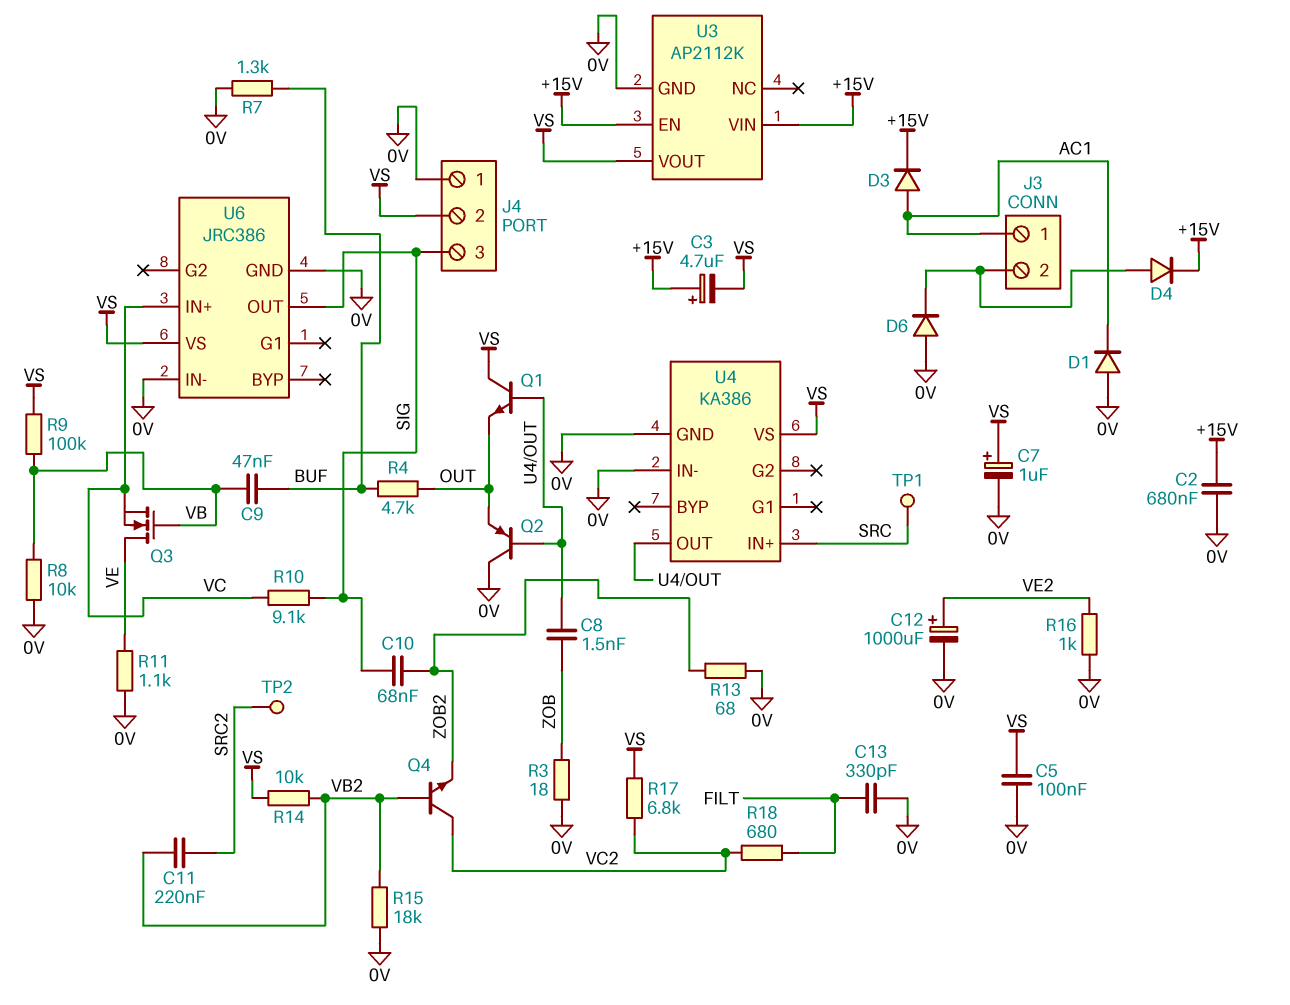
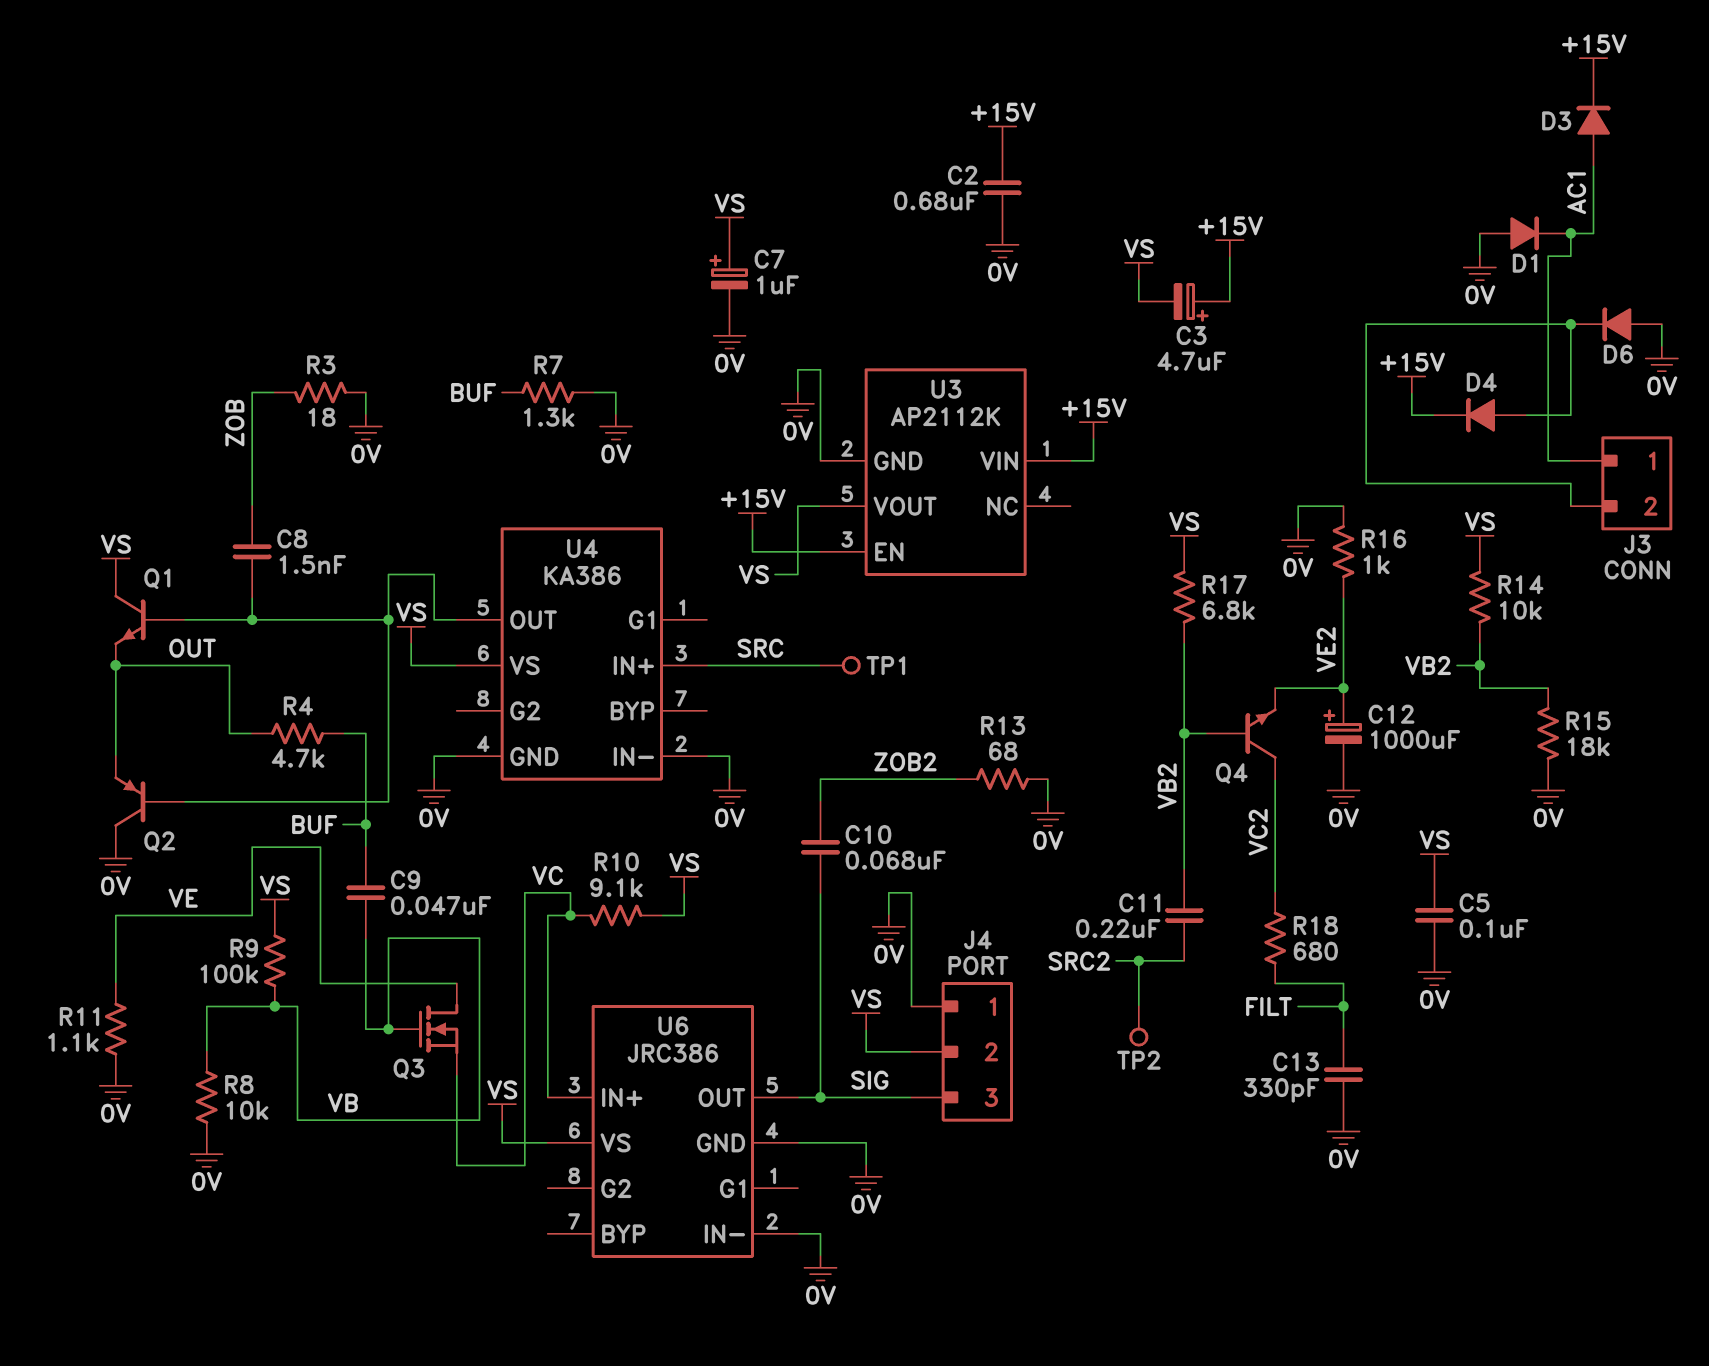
Q4: NPN (B VB2, C VC2, E ZOB2) -> NPN (B VB2, C VC2, E VE2)
R10: 9.1k (SIG, VC) -> 9.1k (VC, VS)
R17: 6.8k (VC2, VS) -> 6.8k (VB2, VS)

